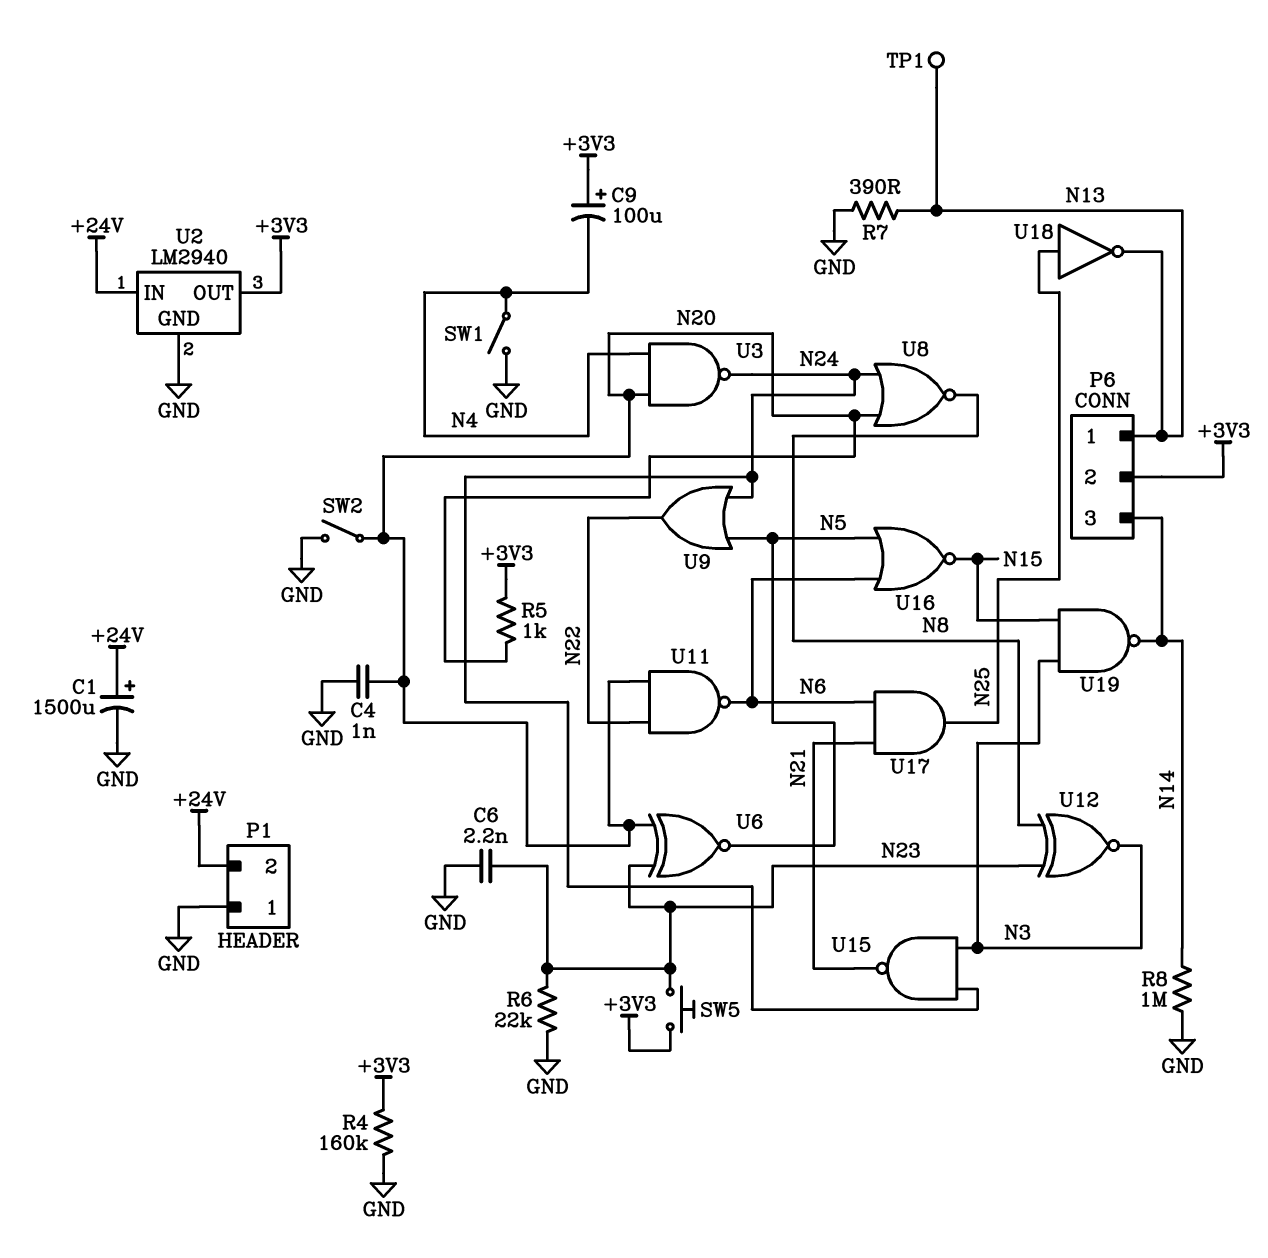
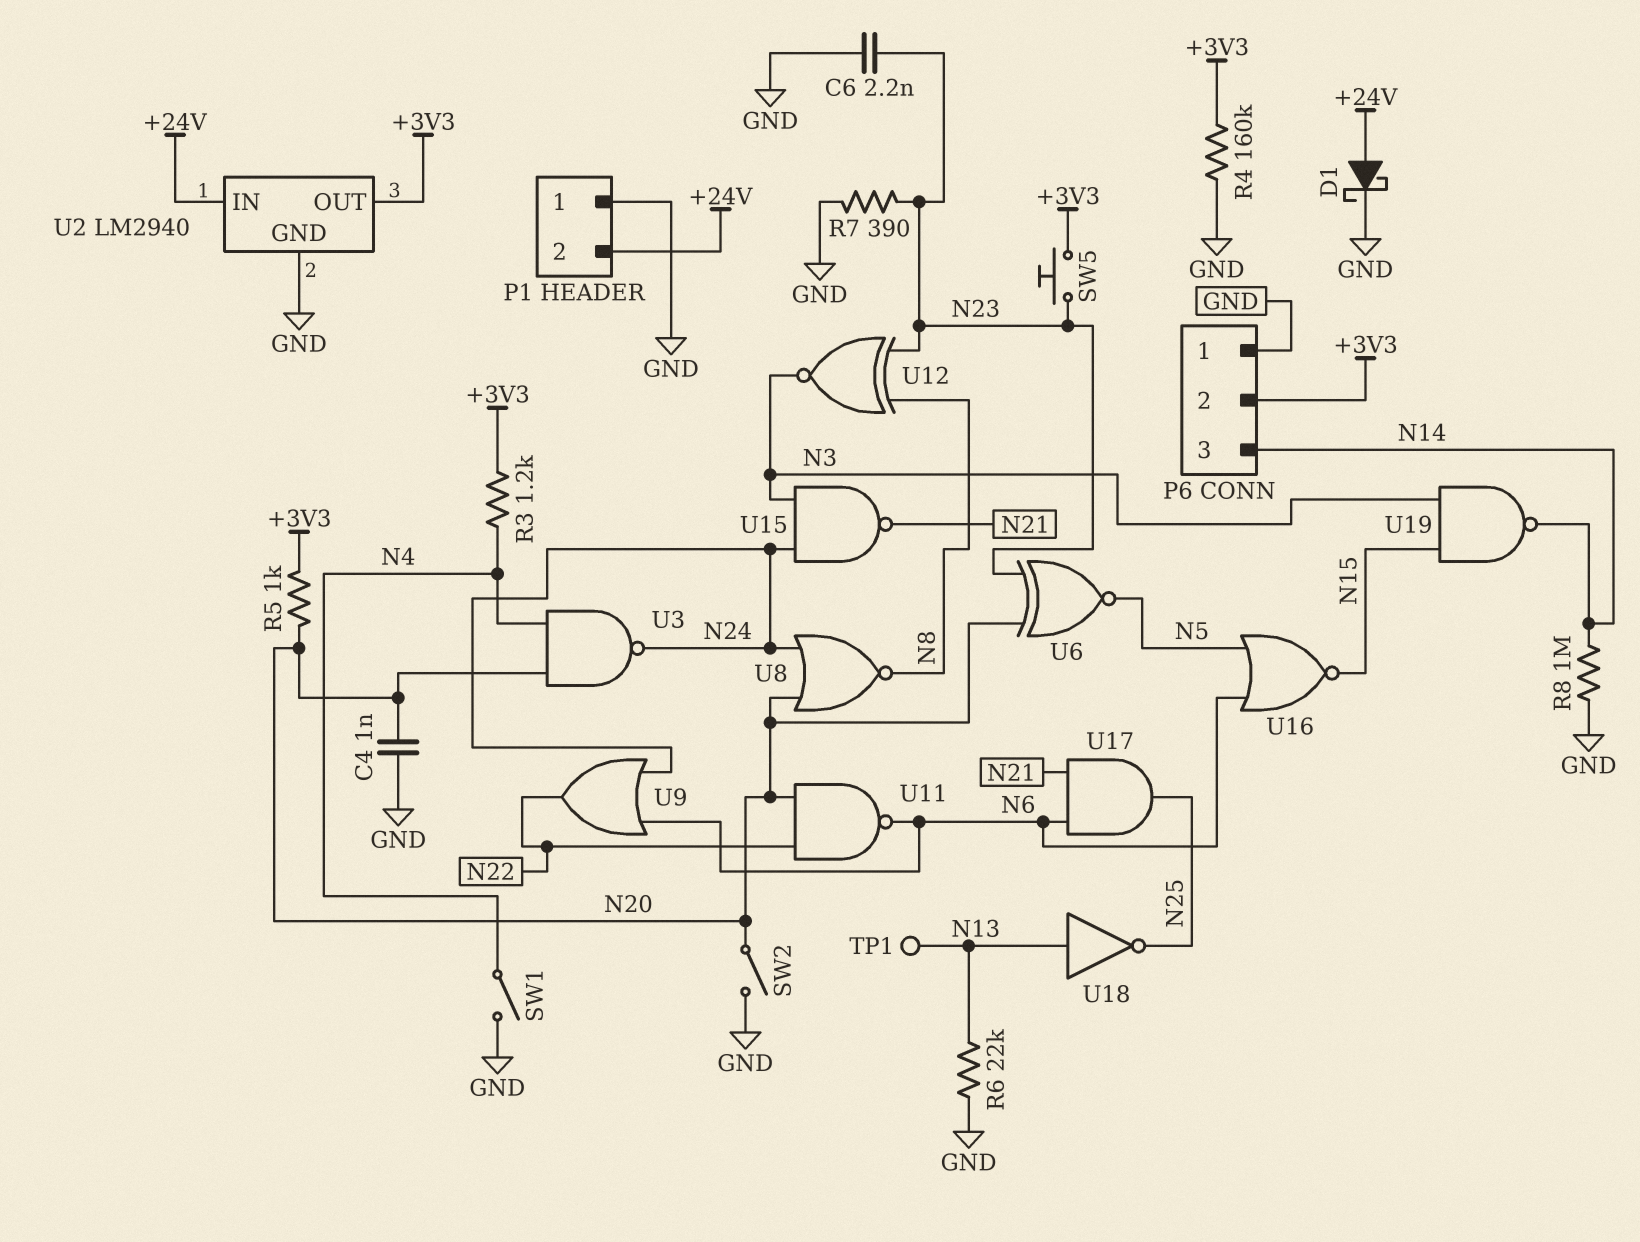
C1: 1500uF (plus +24V, minus GND) -> none
C9: 100uF (plus +3V3, minus N4) -> none
D1: none -> schottky (A +24V, K GND)
P6 pin 1: N13 -> GND
R3: none -> 1.2k (+3V3, N4)
R6: 22k (GND, N23) -> 22k (GND, N13)
R7: 390 (GND, N13) -> 390 (GND, N23)
U9: OR (in N5, in N24, out N22) -> OR (in N6, in N24, out N22)
U18: NOT (in N25, out N13) -> NOT (in N13, out N25)

